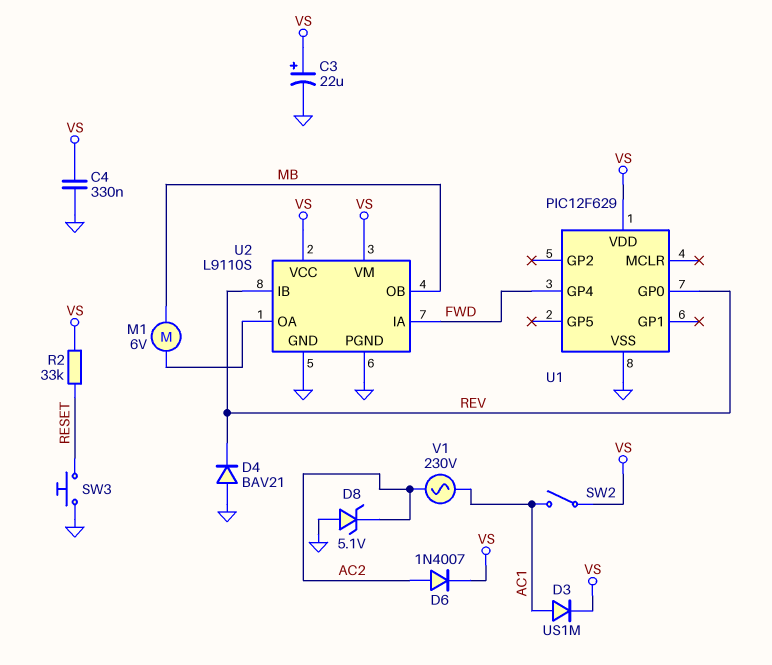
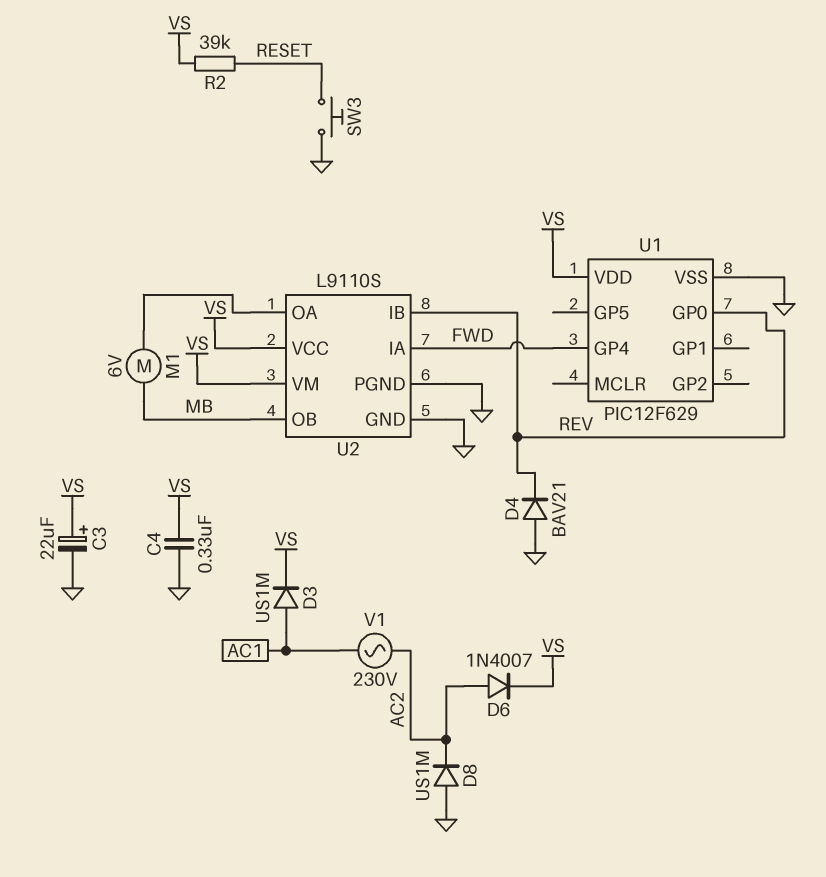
D8: zener 5.1V (A GND, K AC2) -> diode US1M (A GND, K AC2)
R2: 33k (RESET, VS) -> 39k (RESET, VS)
SW2: switch (AC1, VS) -> none

